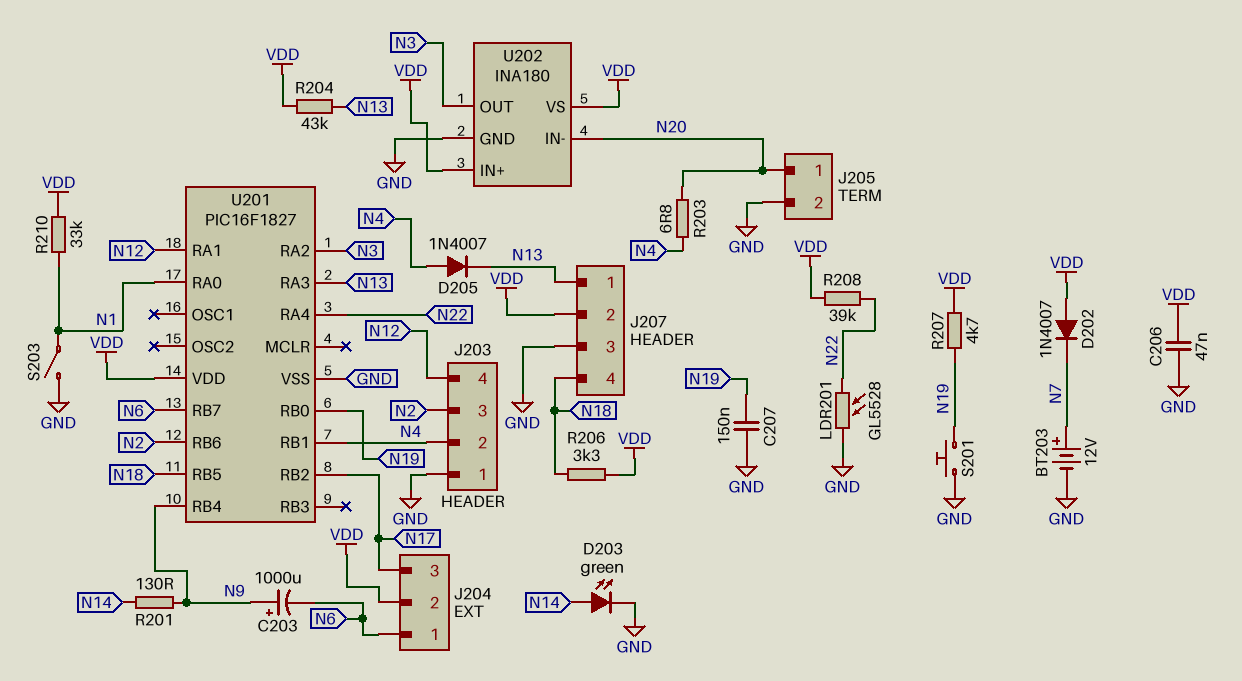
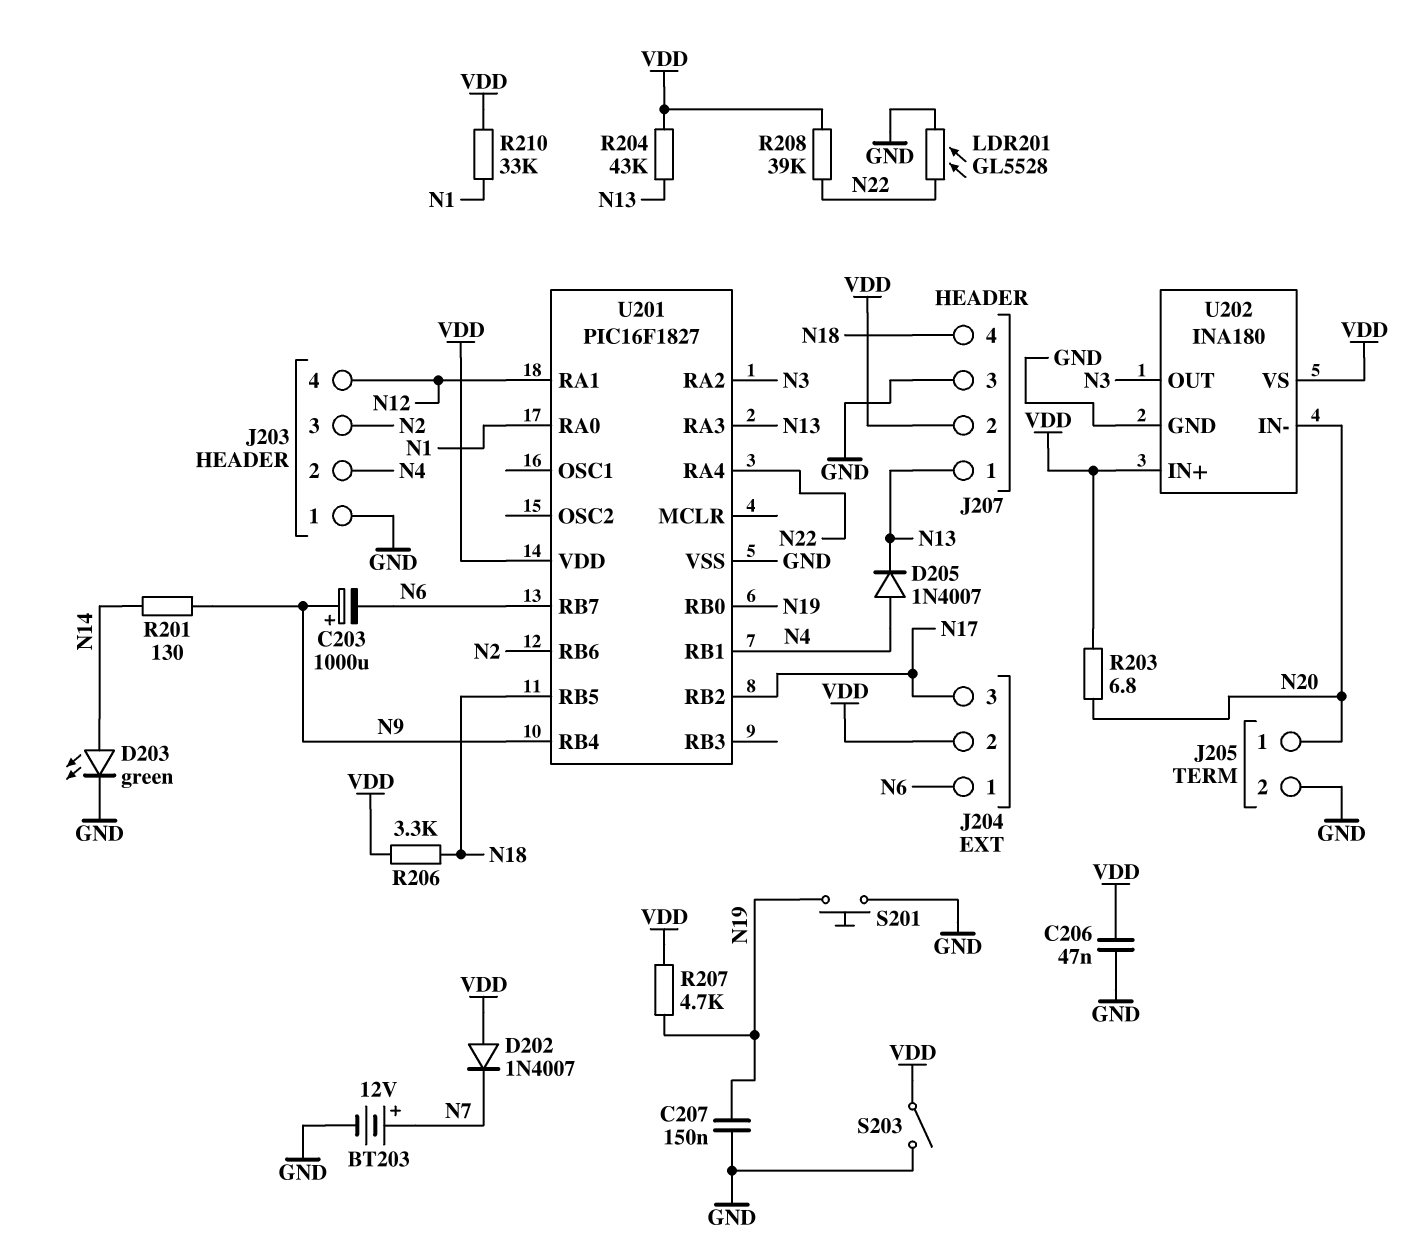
R203: 6.8 (N4, N20) -> 6.8 (N20, VDD)
S203: switch (GND, N1) -> switch (GND, VDD)

